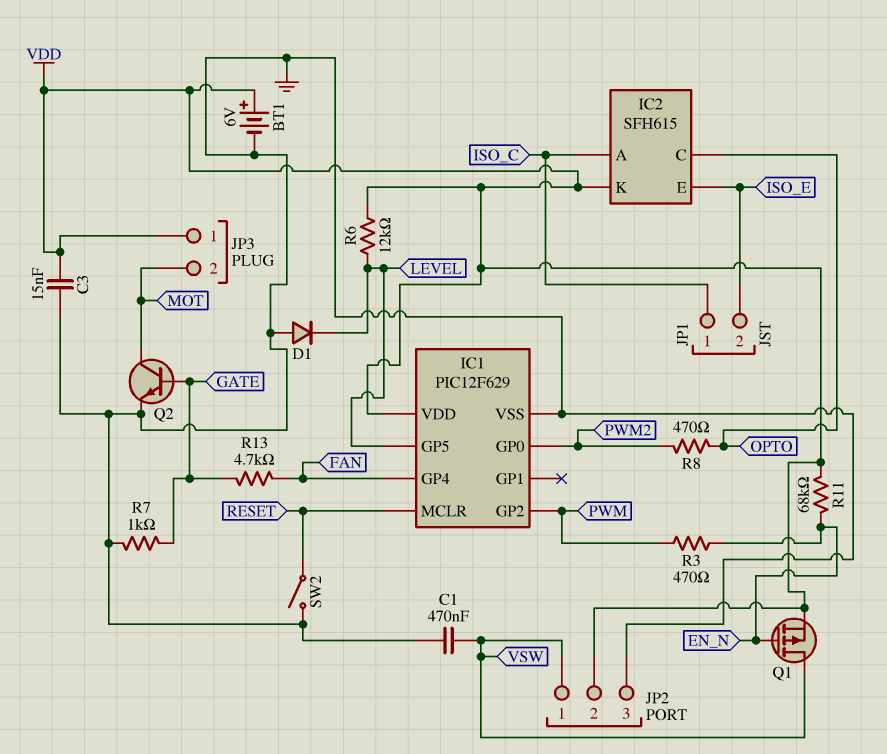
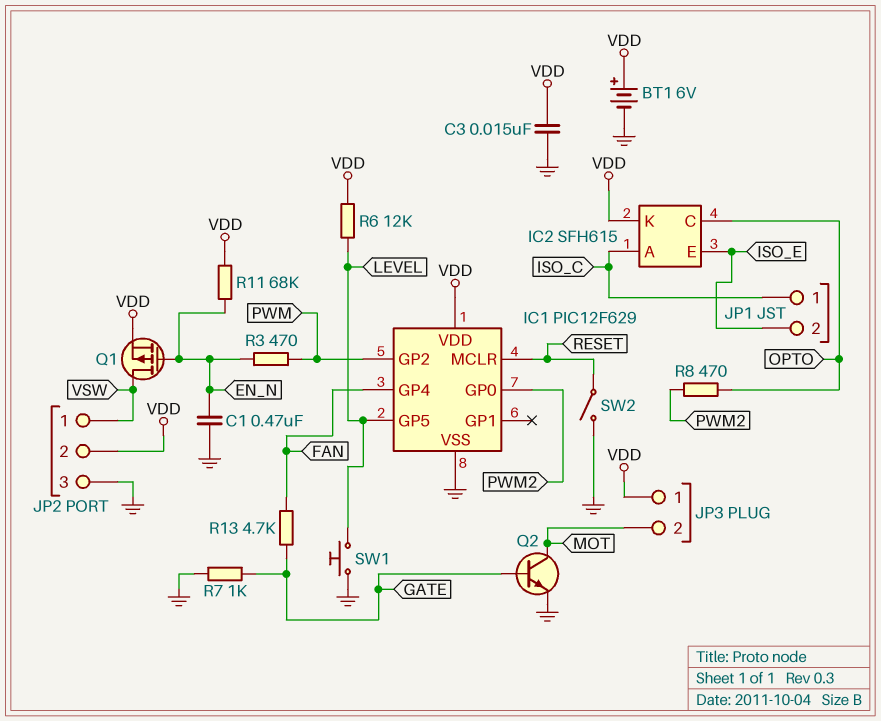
C1: 470nF (GND, VSW) -> 470nF (EN_N, GND)
D1: diode (A GND, K LEVEL) -> none
SW1: none -> button (GND, LEVEL)

